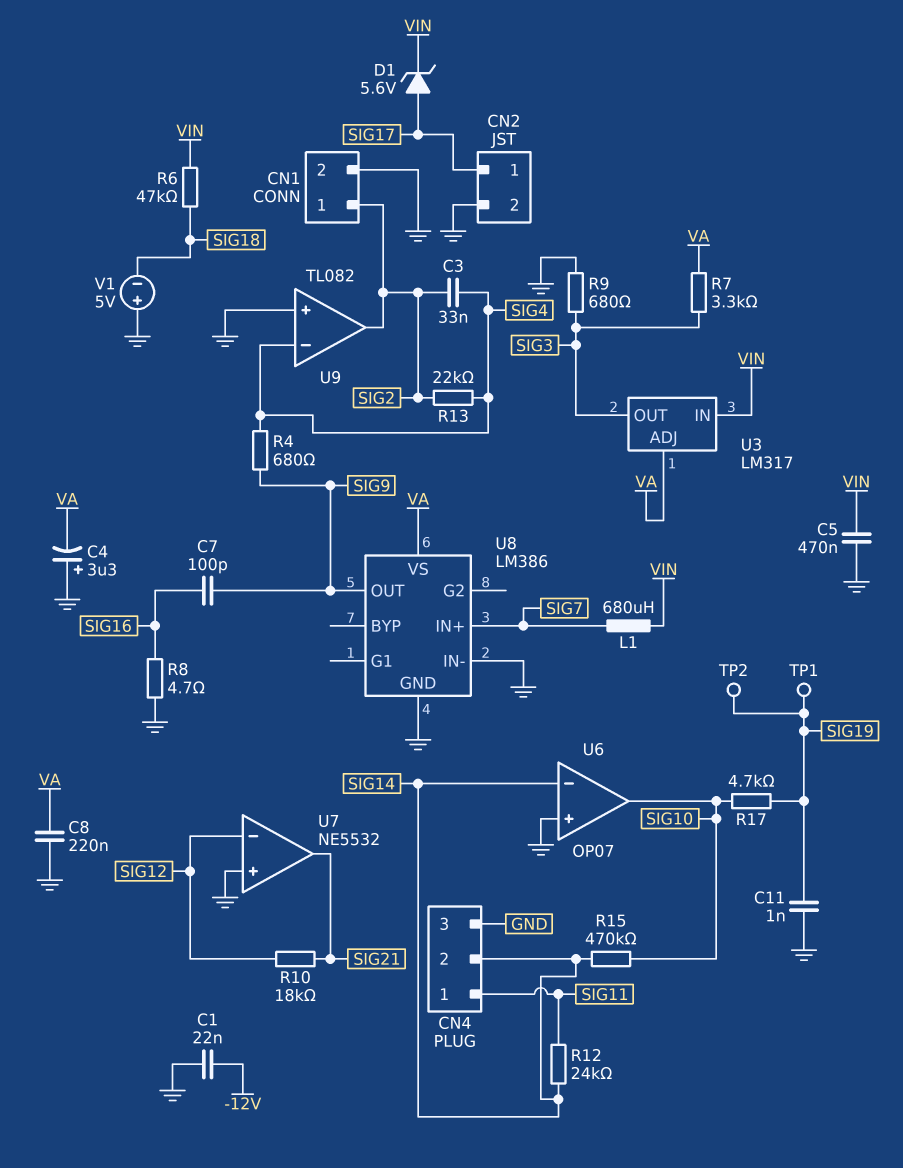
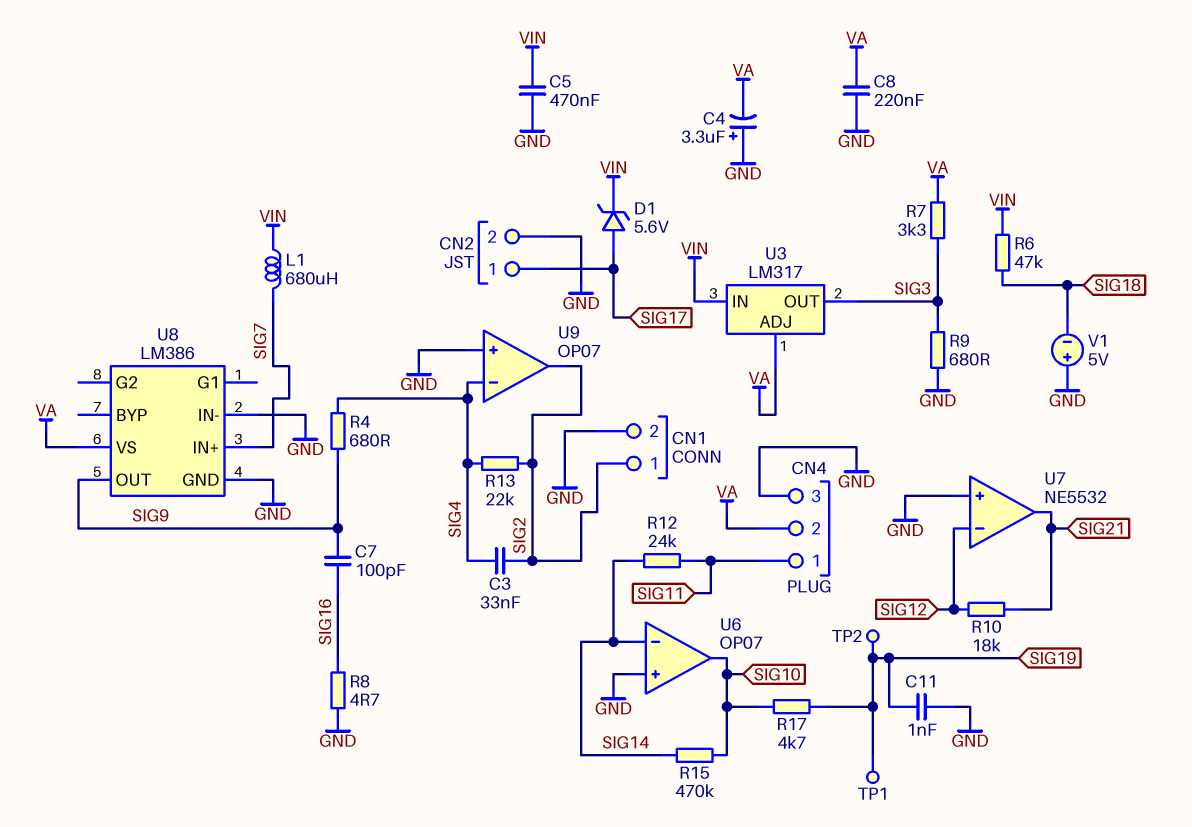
C1: 22nF (-12V, GND) -> none
CN4 pin 2: SIG14 -> VA
U9: TL082 -> OP07

